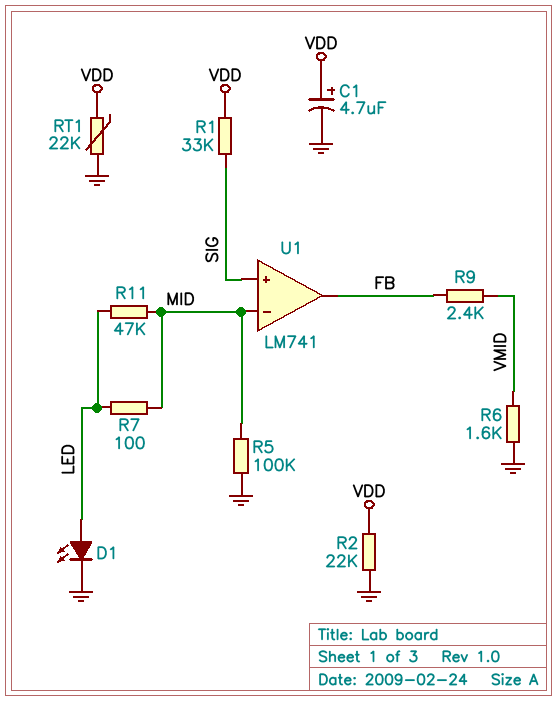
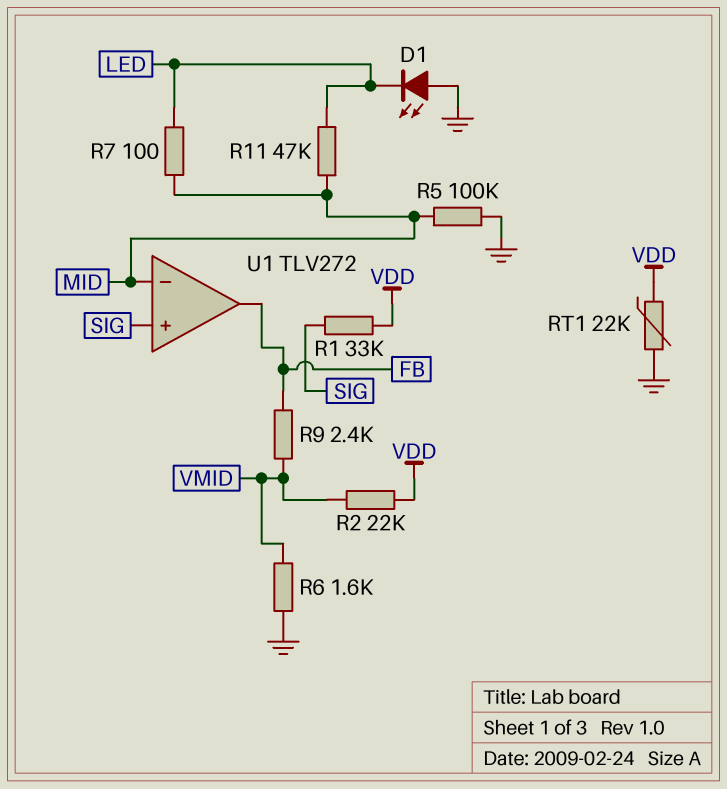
C1: 4.7uF (plus VDD, minus GND) -> none
D1: LED (A LED, K GND) -> LED (A GND, K LED)
R2: 22k (GND, VDD) -> 22k (VDD, VMID)
U1: LM741 -> TLV272

